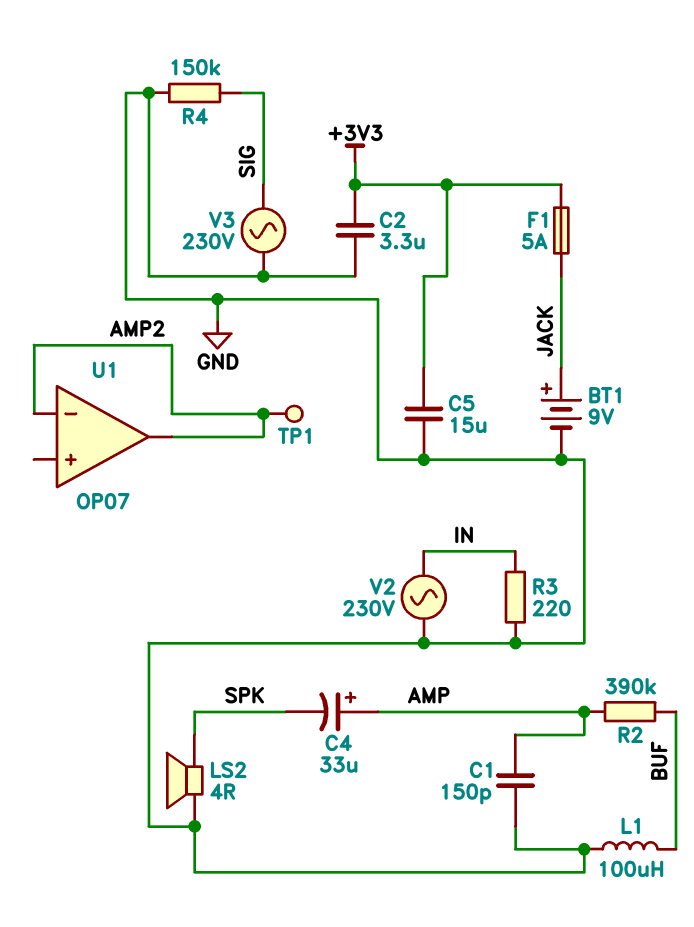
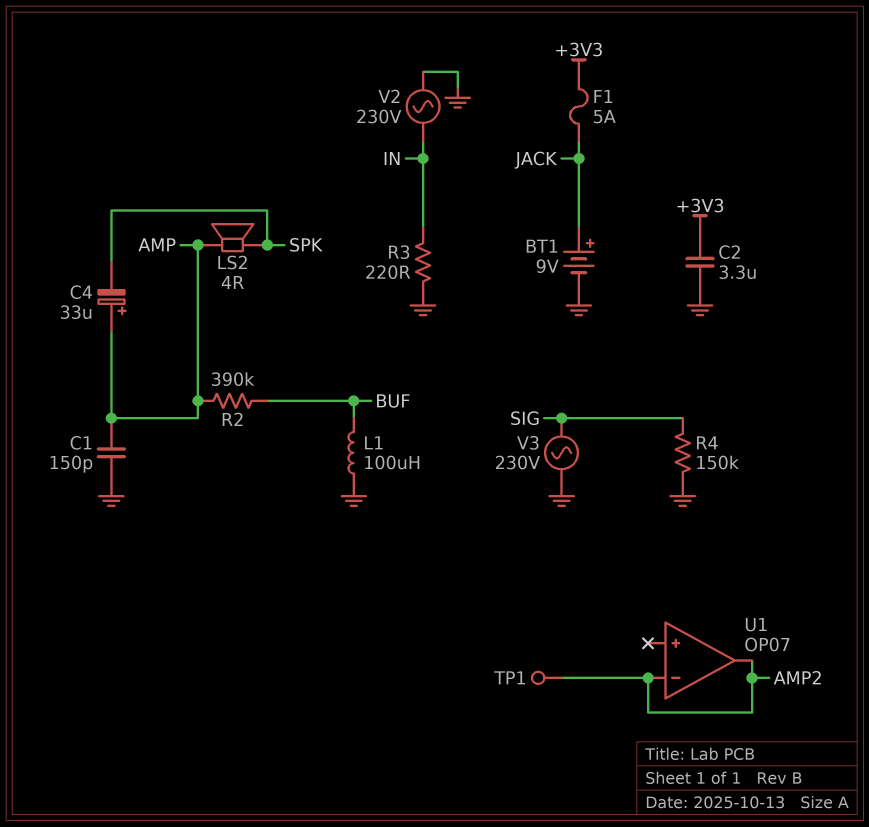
C5: 15uF (+3V3, GND) -> none
LS2: speaker 4R (GND, SPK) -> speaker 4R (AMP, SPK)

